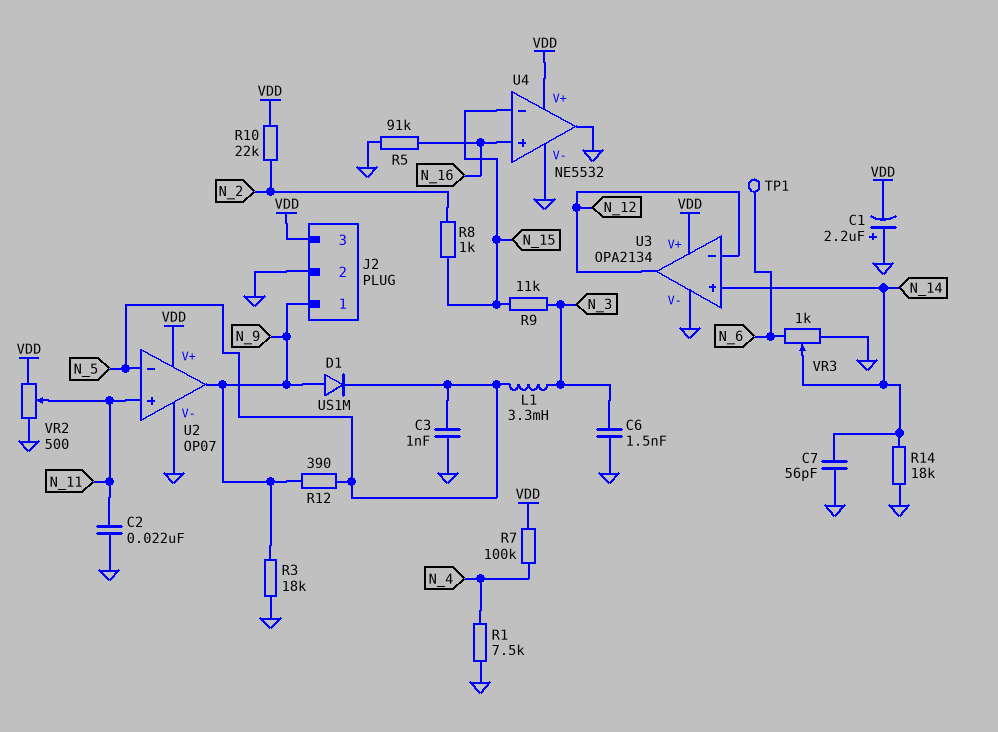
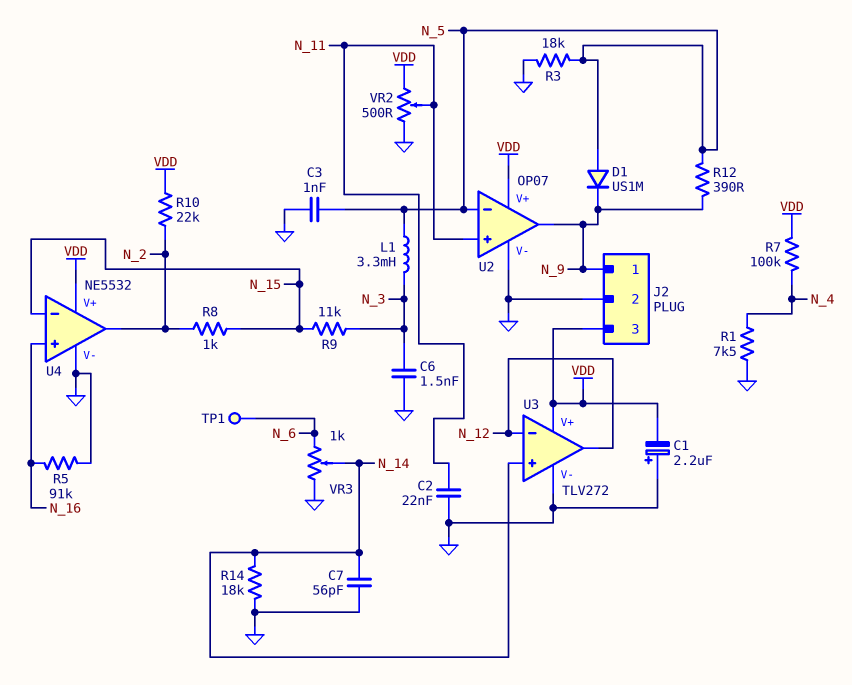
D1: diode US1M (A N_9, K N_5) -> diode US1M (A N_5, K N_9)
R3: 18k (GND, N_9) -> 18k (GND, N_5)
U3: OPA2134 -> TLV272
U4 pin out: GND -> N_2

